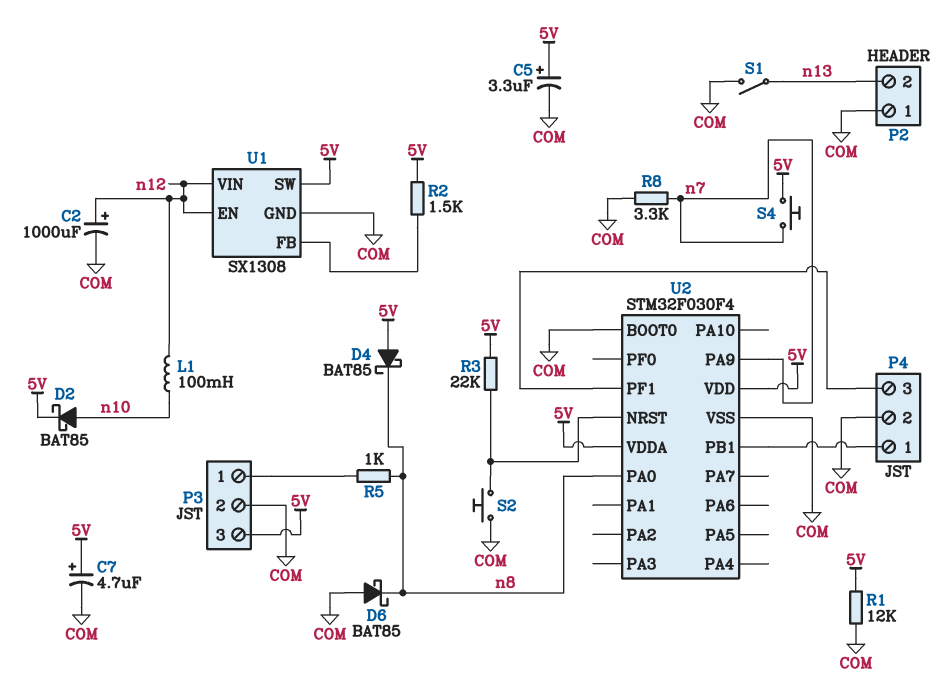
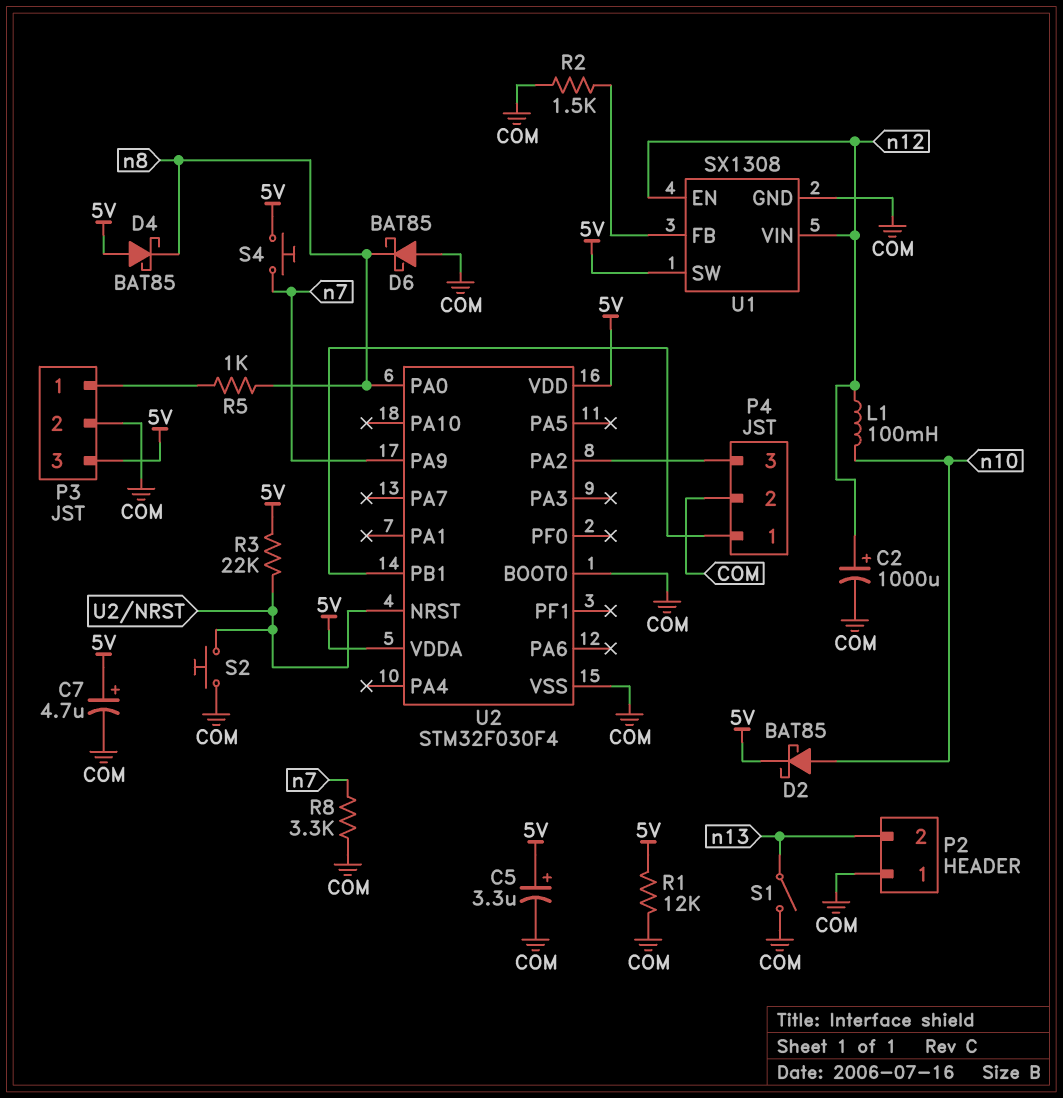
R2: 1.5k (5V, U1/FB) -> 1.5k (COM, U1/FB)
U2 pin PA2: none -> P4/3
U2 pin PF1: P4/3 -> none

